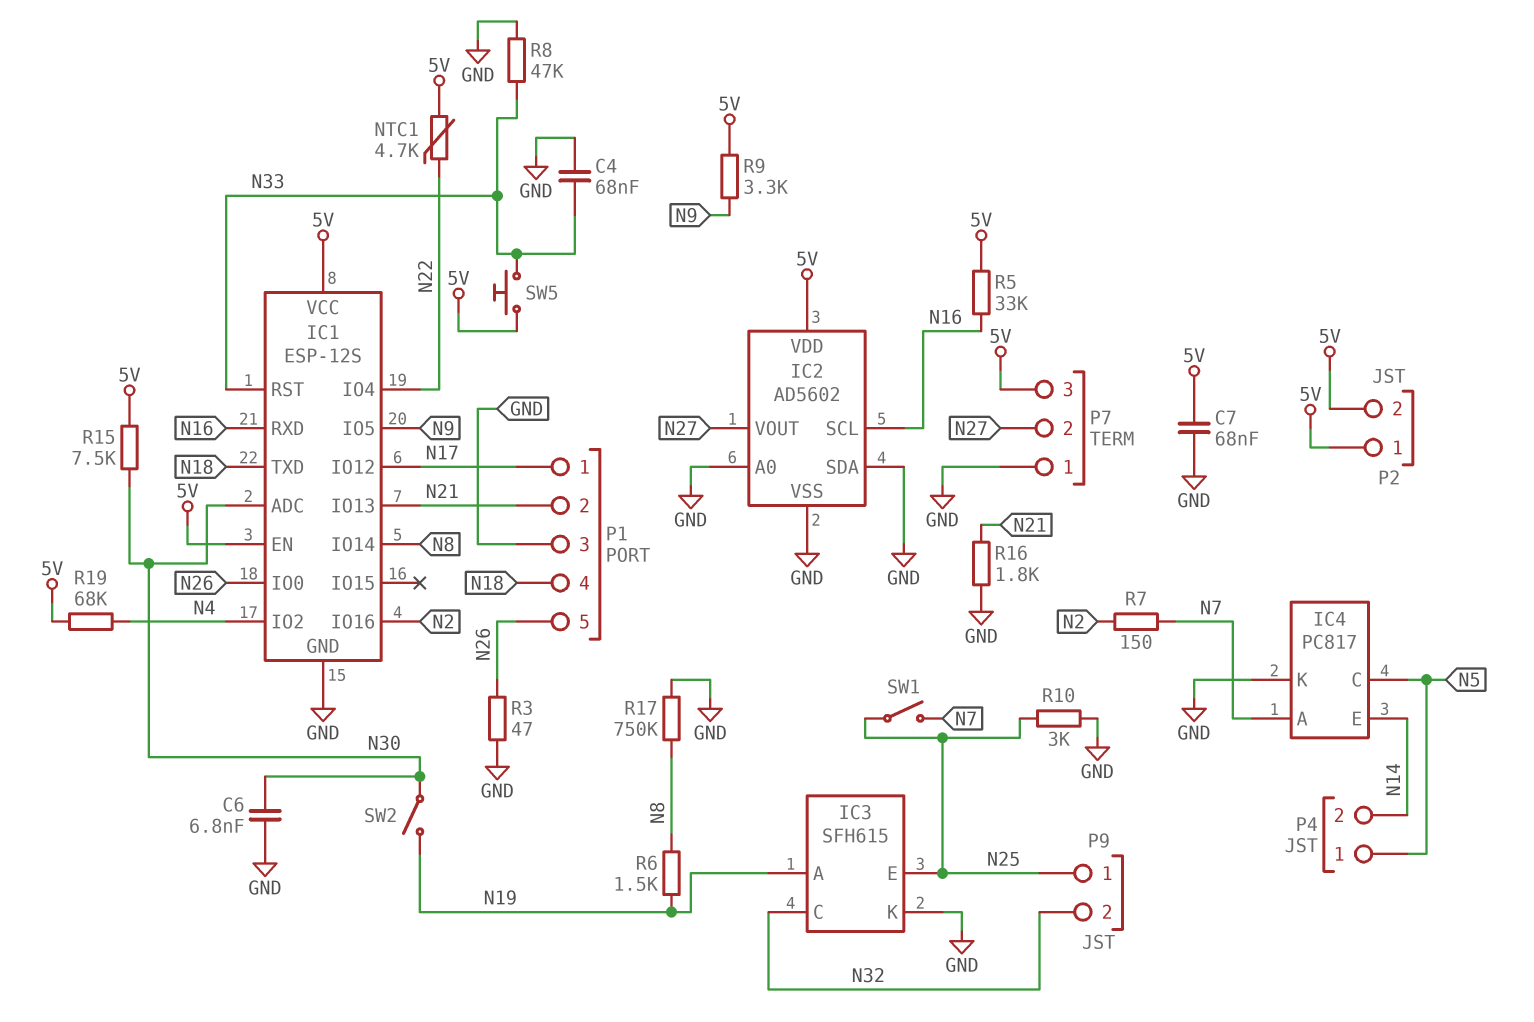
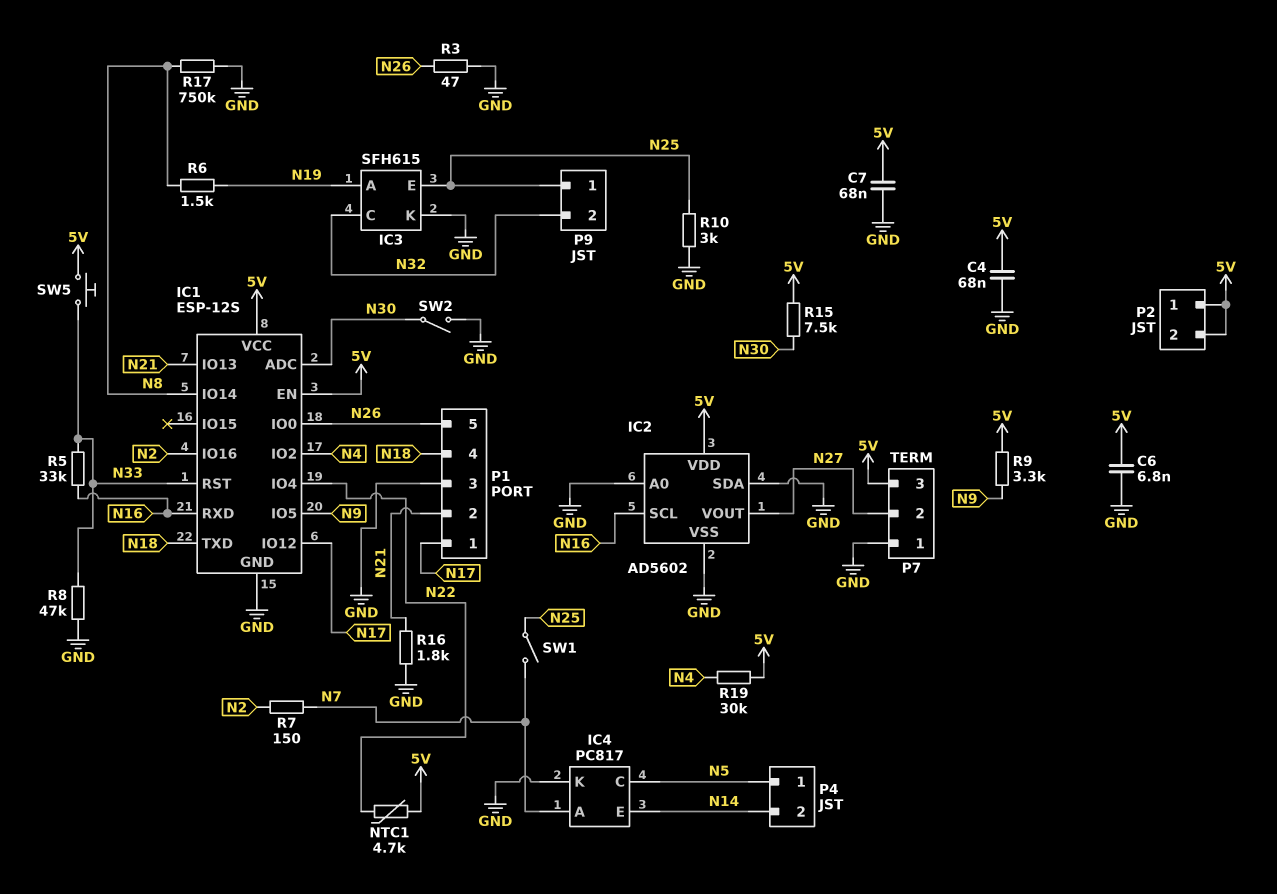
C4: 68nF (GND, N33) -> 68nF (5V, GND)
C6: 6.8nF (GND, N30) -> 6.8nF (5V, GND)
R5: 33k (5V, N16) -> 33k (N16, N33)
R19: 68k (5V, N4) -> 30k (5V, N4)
SW2: switch (N19, N30) -> switch (GND, N30)

